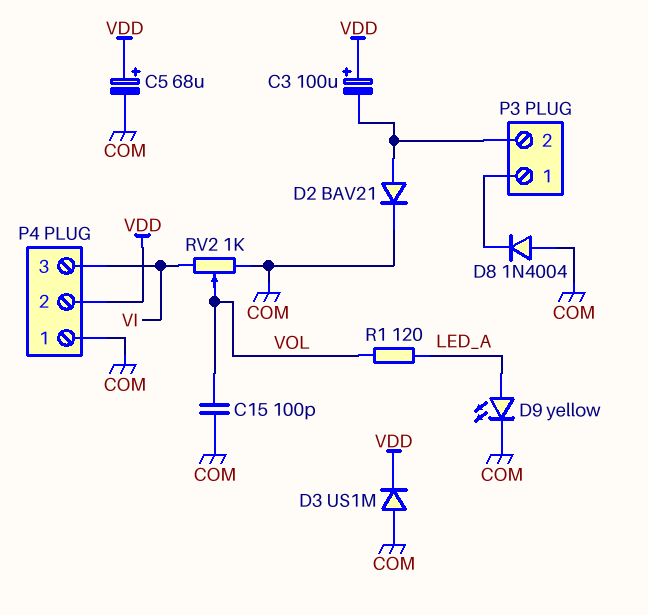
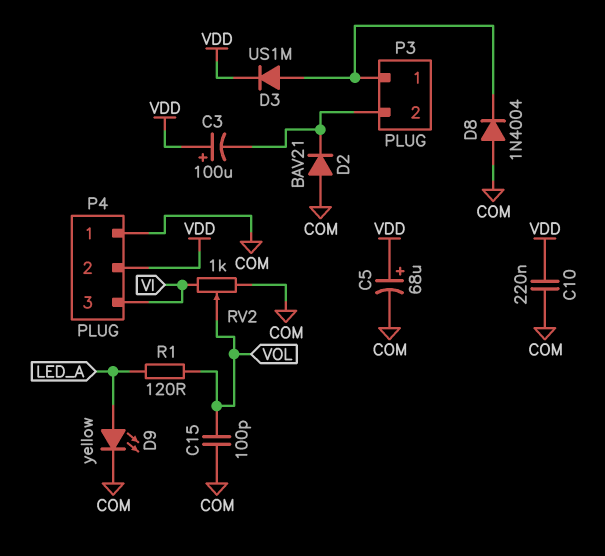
C10: none -> 220nF (COM, VDD)
D2: diode BAV21 (A P3/2, K COM) -> diode BAV21 (A COM, K P3/2)
D3: diode US1M (A COM, K VDD) -> diode US1M (A P3/1, K VDD)

